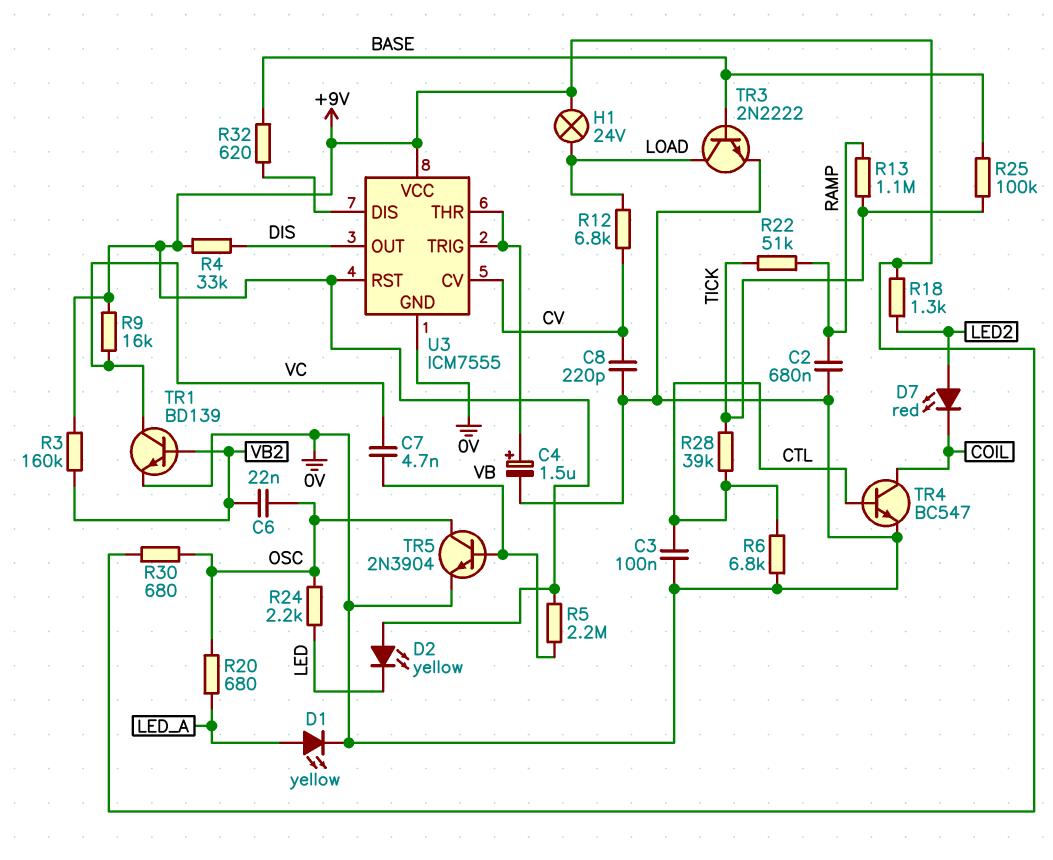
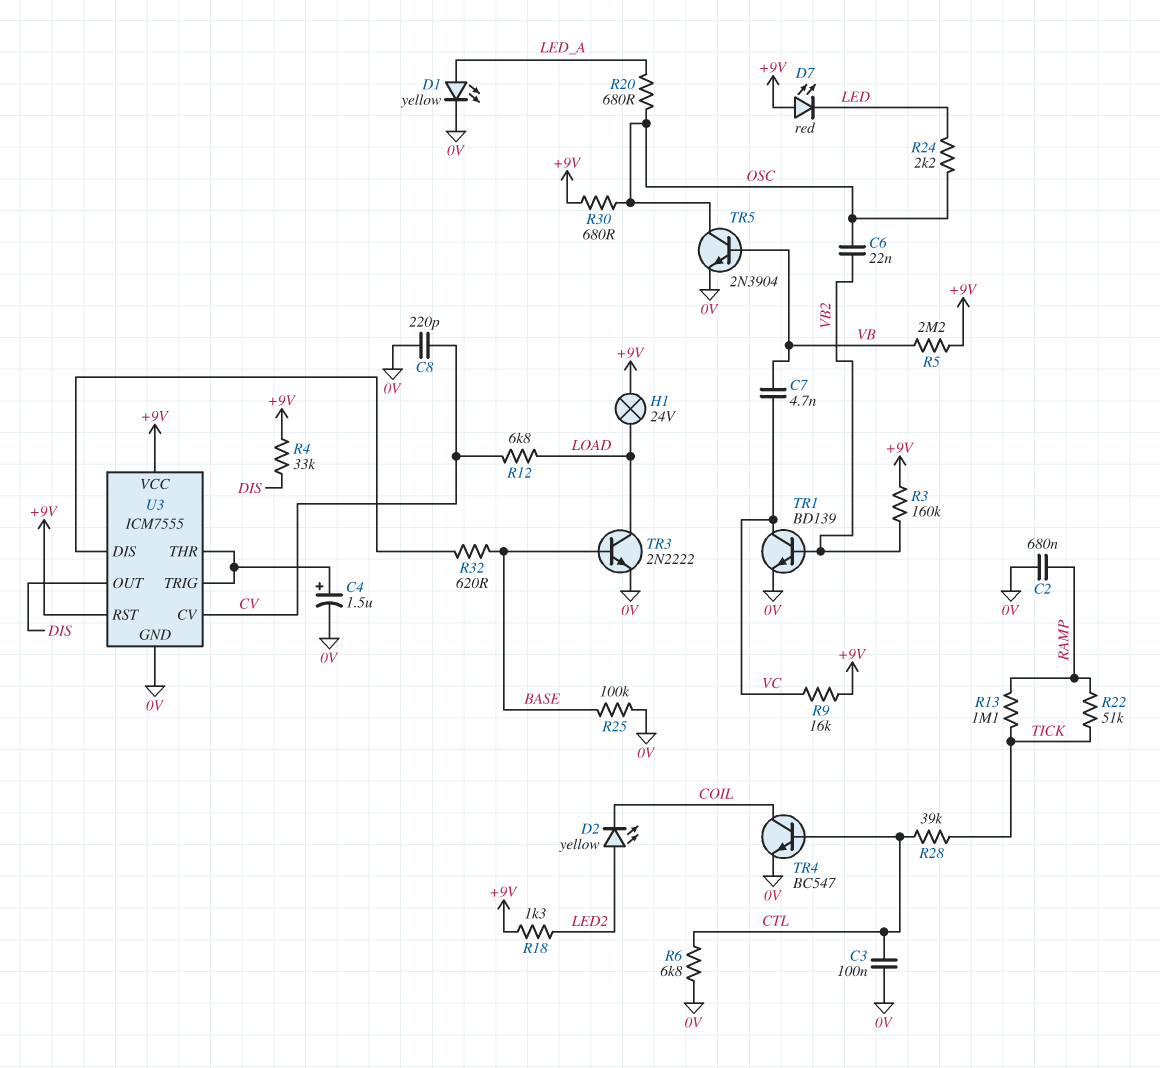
D2: LED yellow (A +9V, K LED) -> LED yellow (A LED2, K COIL)
D7: LED red (A LED2, K COIL) -> LED red (A +9V, K LED)
R25: 100k (BASE, TICK) -> 100k (0V, BASE)

